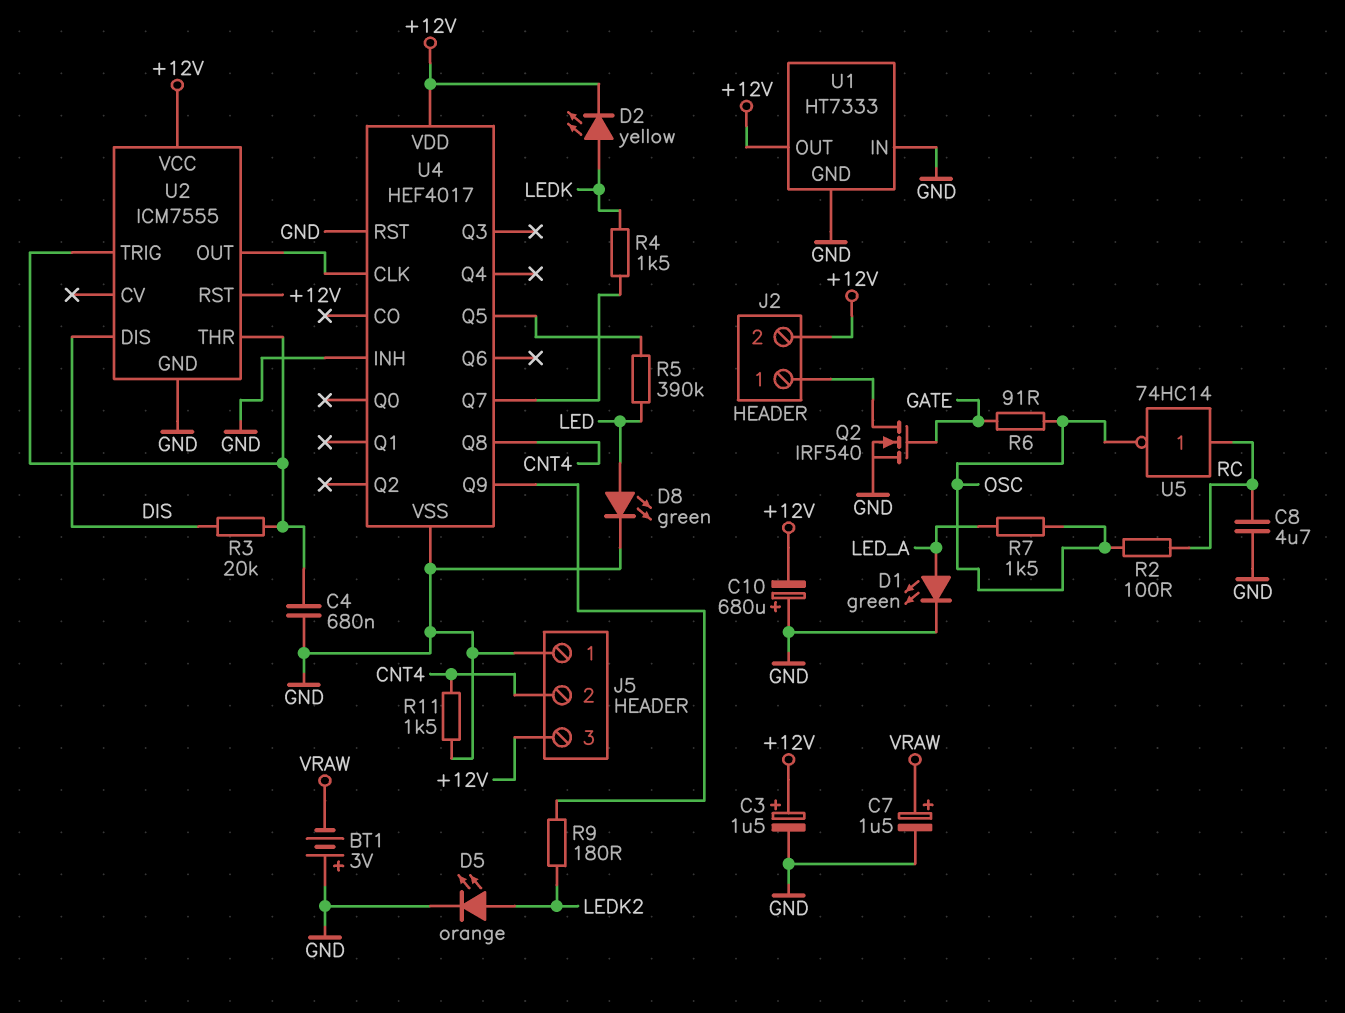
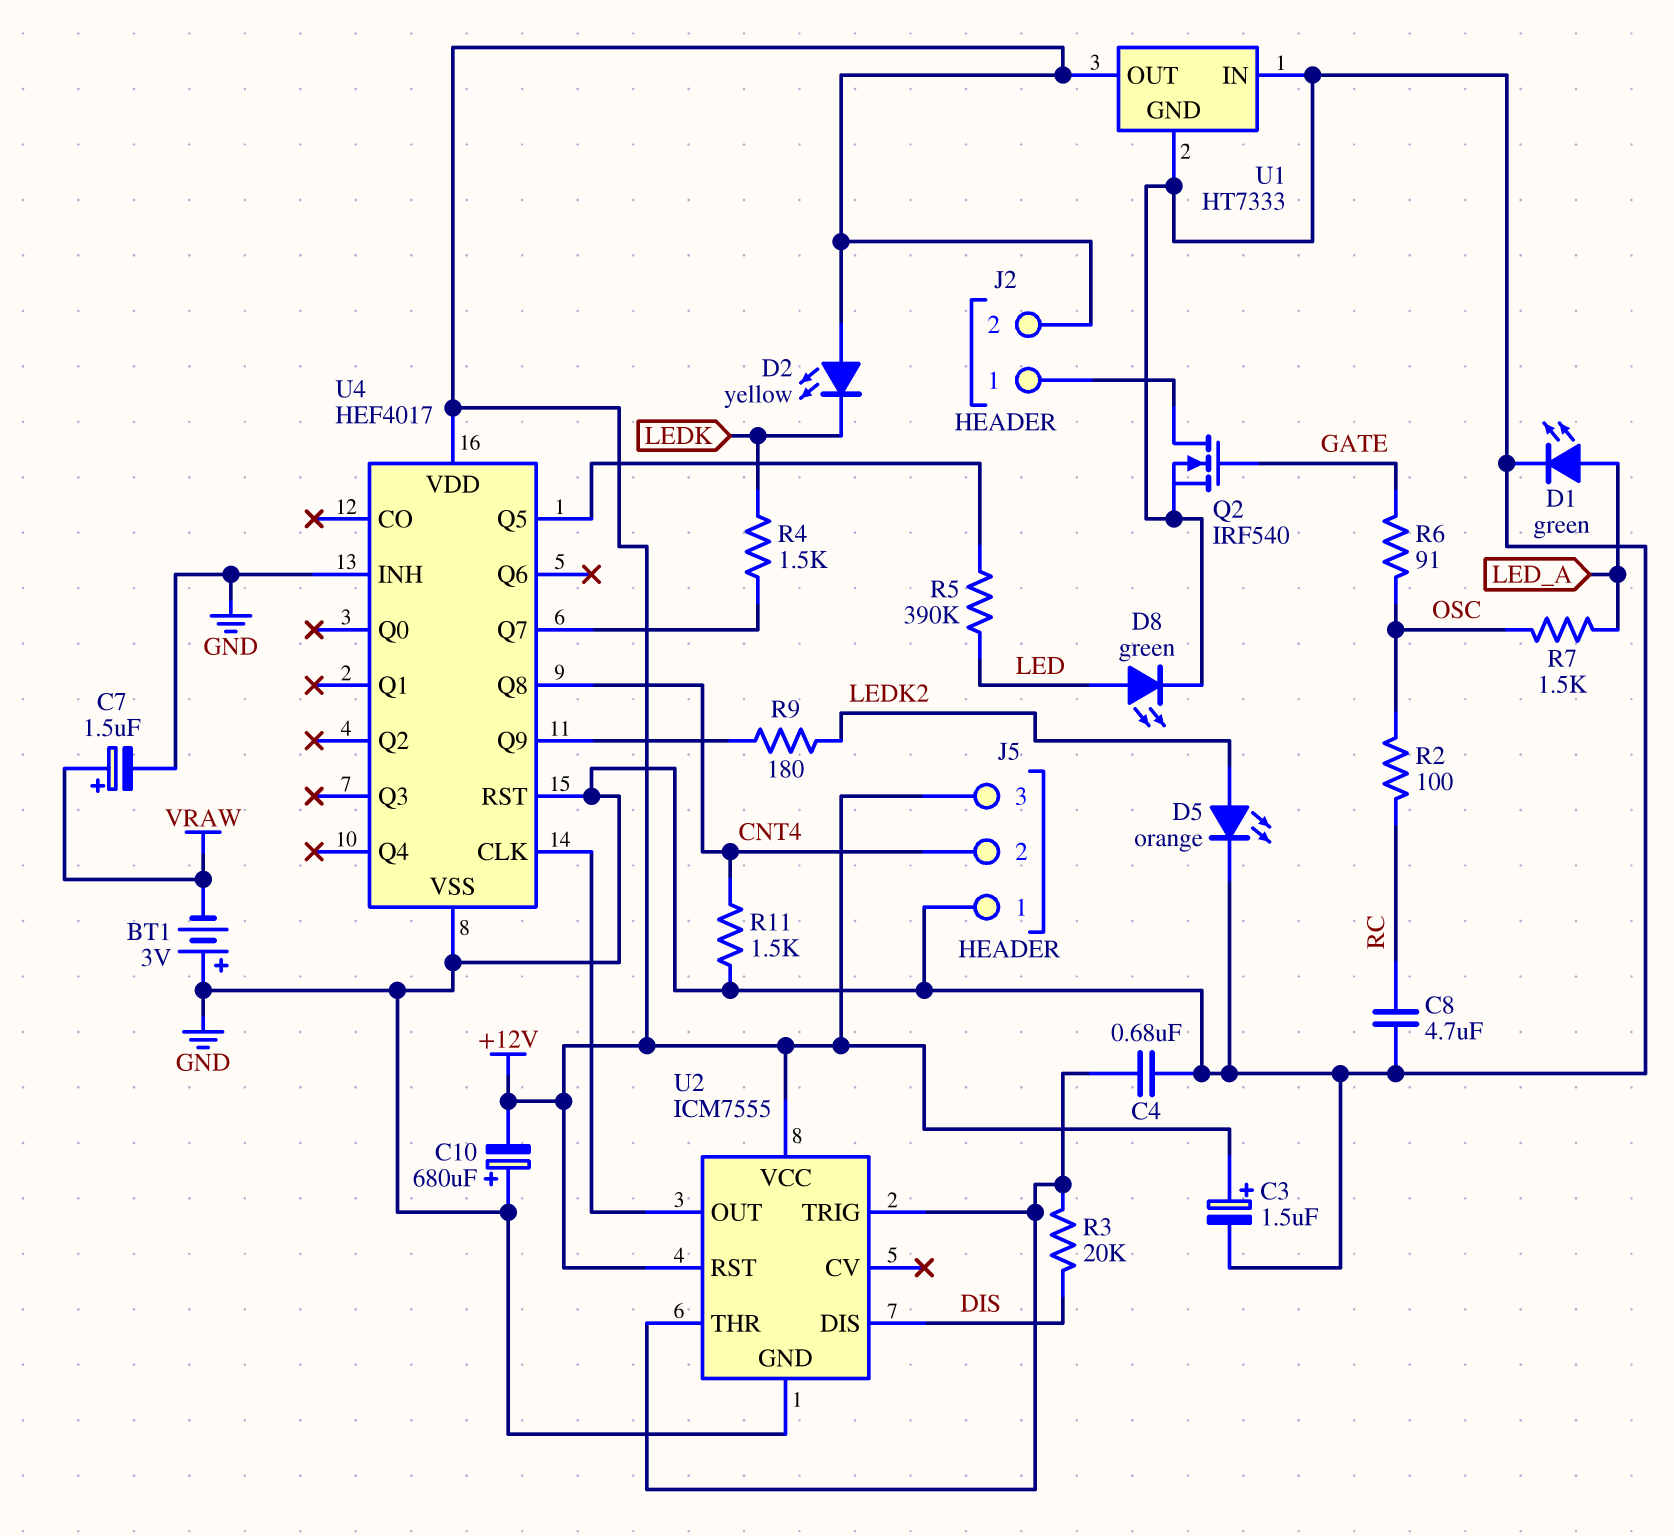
D2: LED yellow (A LEDK, K +12V) -> LED yellow (A +12V, K LEDK)
U5: NOT 74HC14 (in RC, out OSC) -> none

